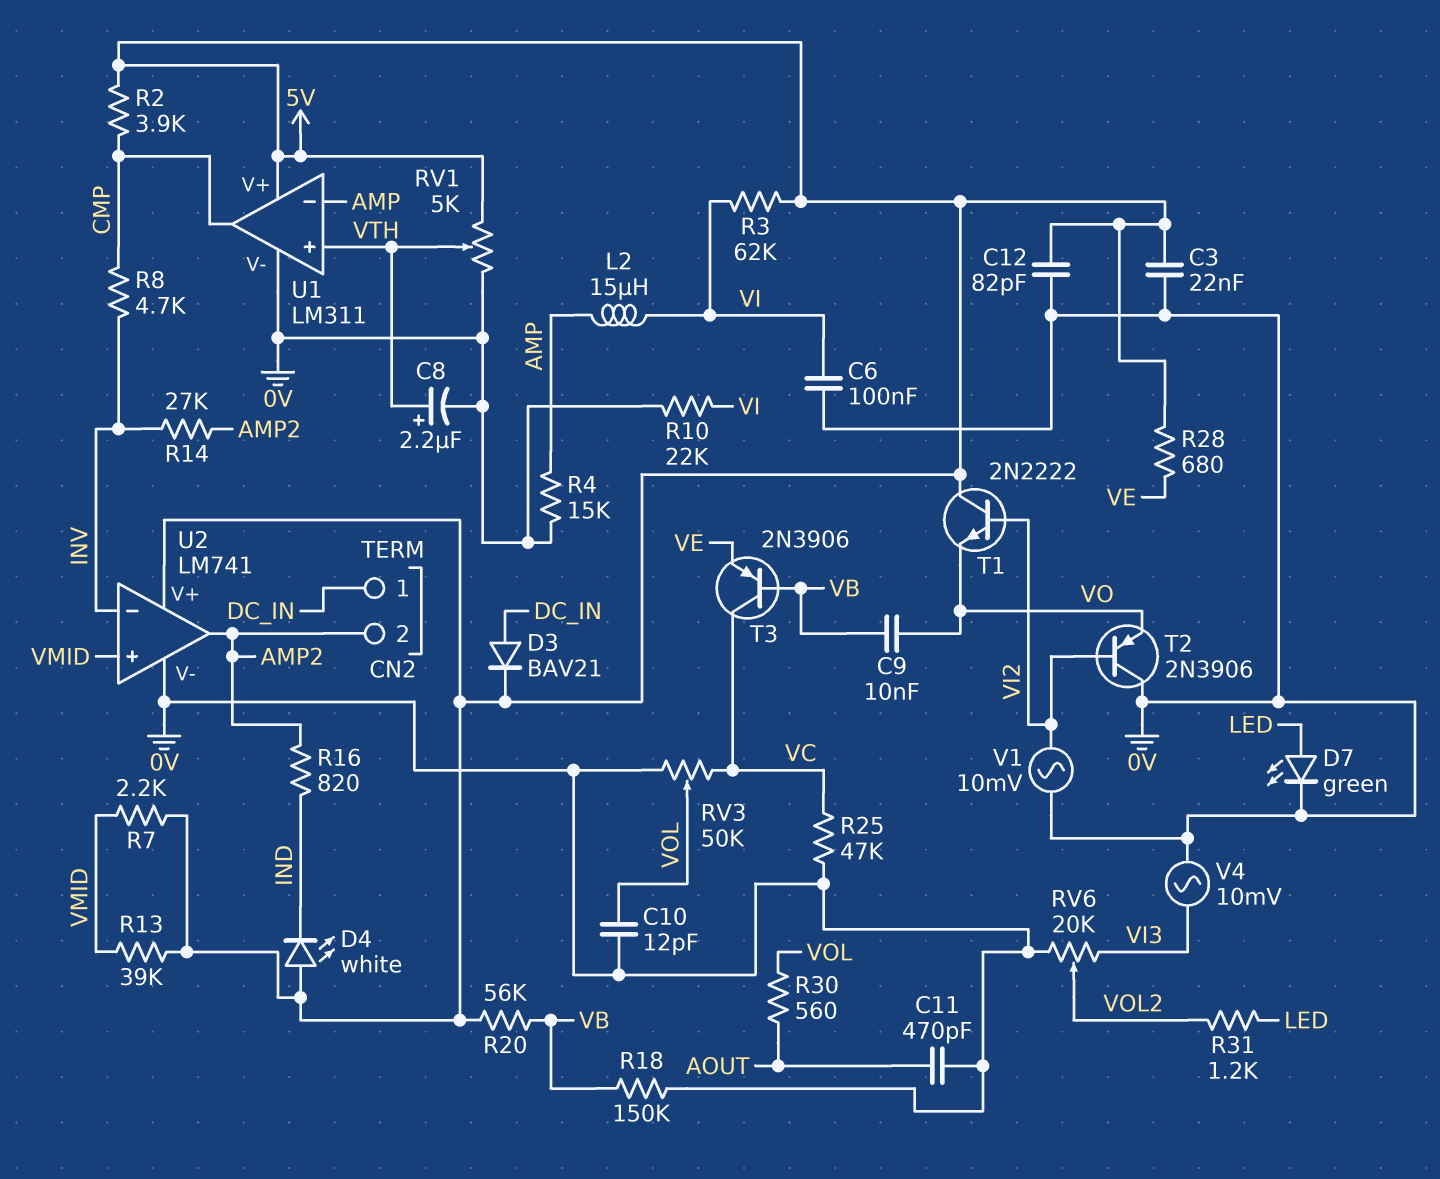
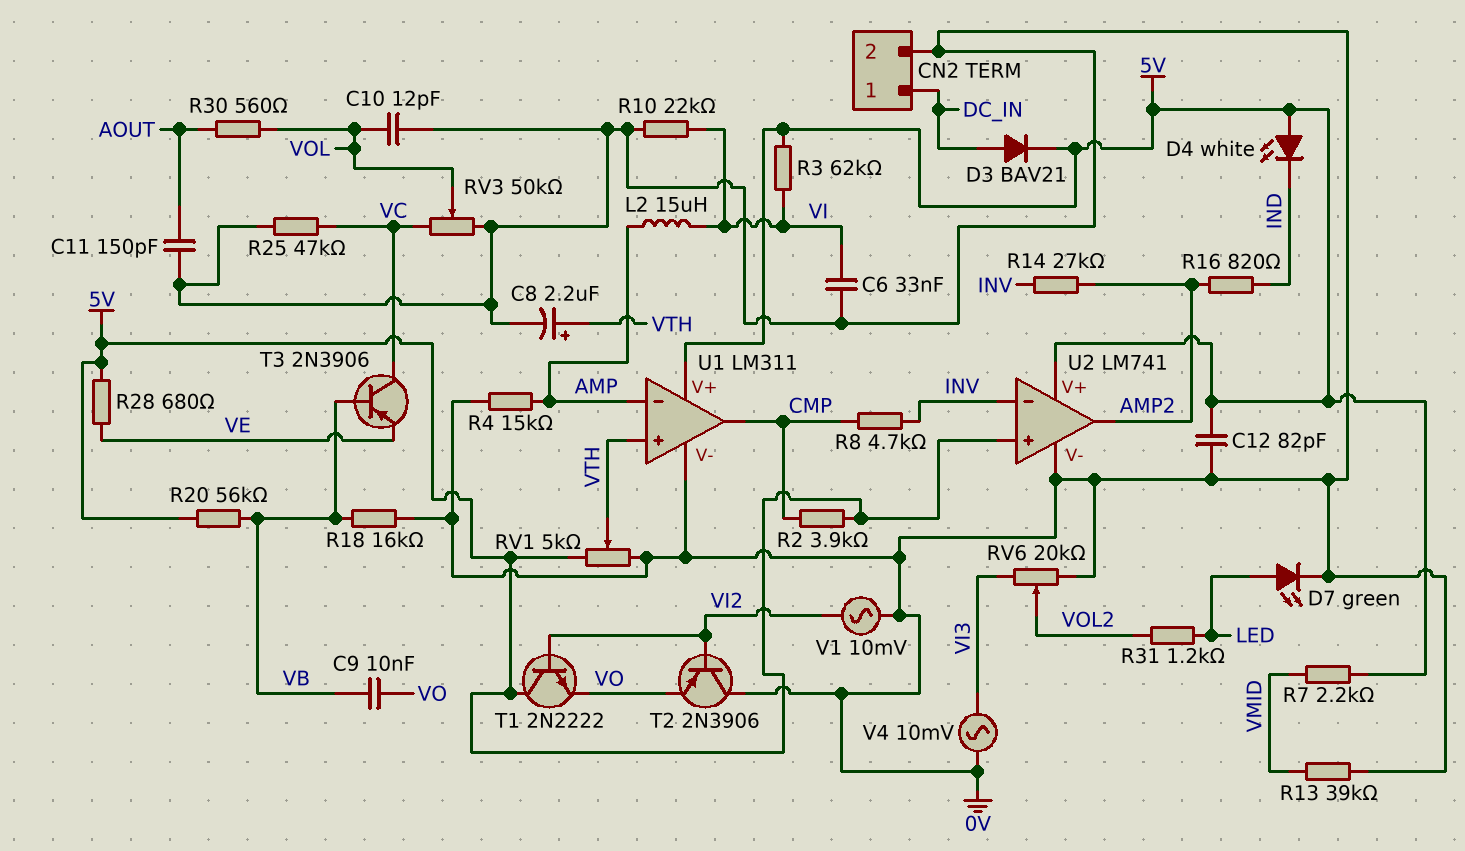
C3: 22nF (0V, 5V) -> none
C6: 100nF (0V, VI) -> 33nF (0V, VI)
C11: 470pF (0V, AOUT) -> 150pF (0V, AOUT)
CN2 pin 2: AMP2 -> 0V
R13: 39k (5V, VMID) -> 39k (0V, VMID)
R18: 150k (0V, VB) -> 16k (0V, VB)
U2 pin in+: VMID -> 5V

